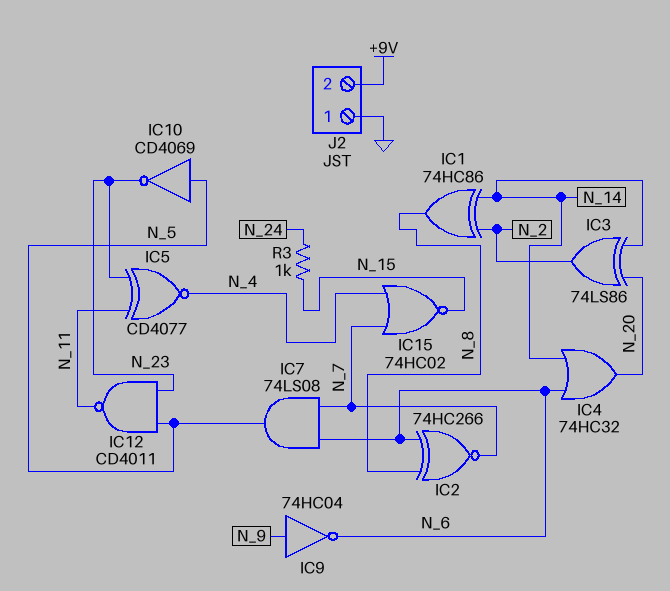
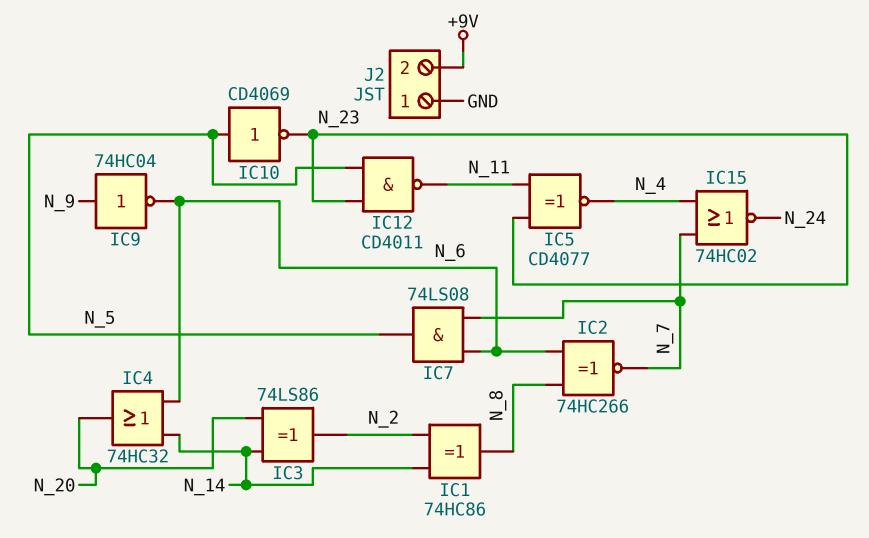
IC15: NOR 74HC02 (in N_4, in N_7, out N_15) -> NOR 74HC02 (in N_4, in N_7, out N_24)
R3: 1k (N_15, N_24) -> none

